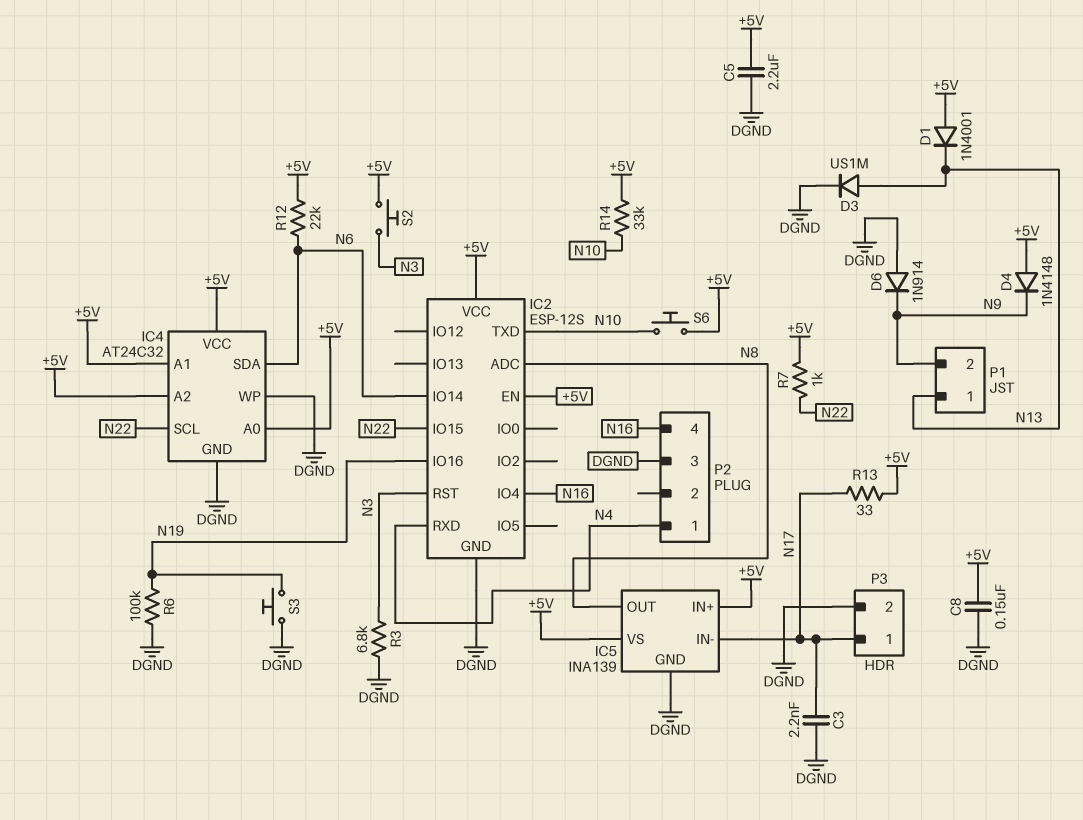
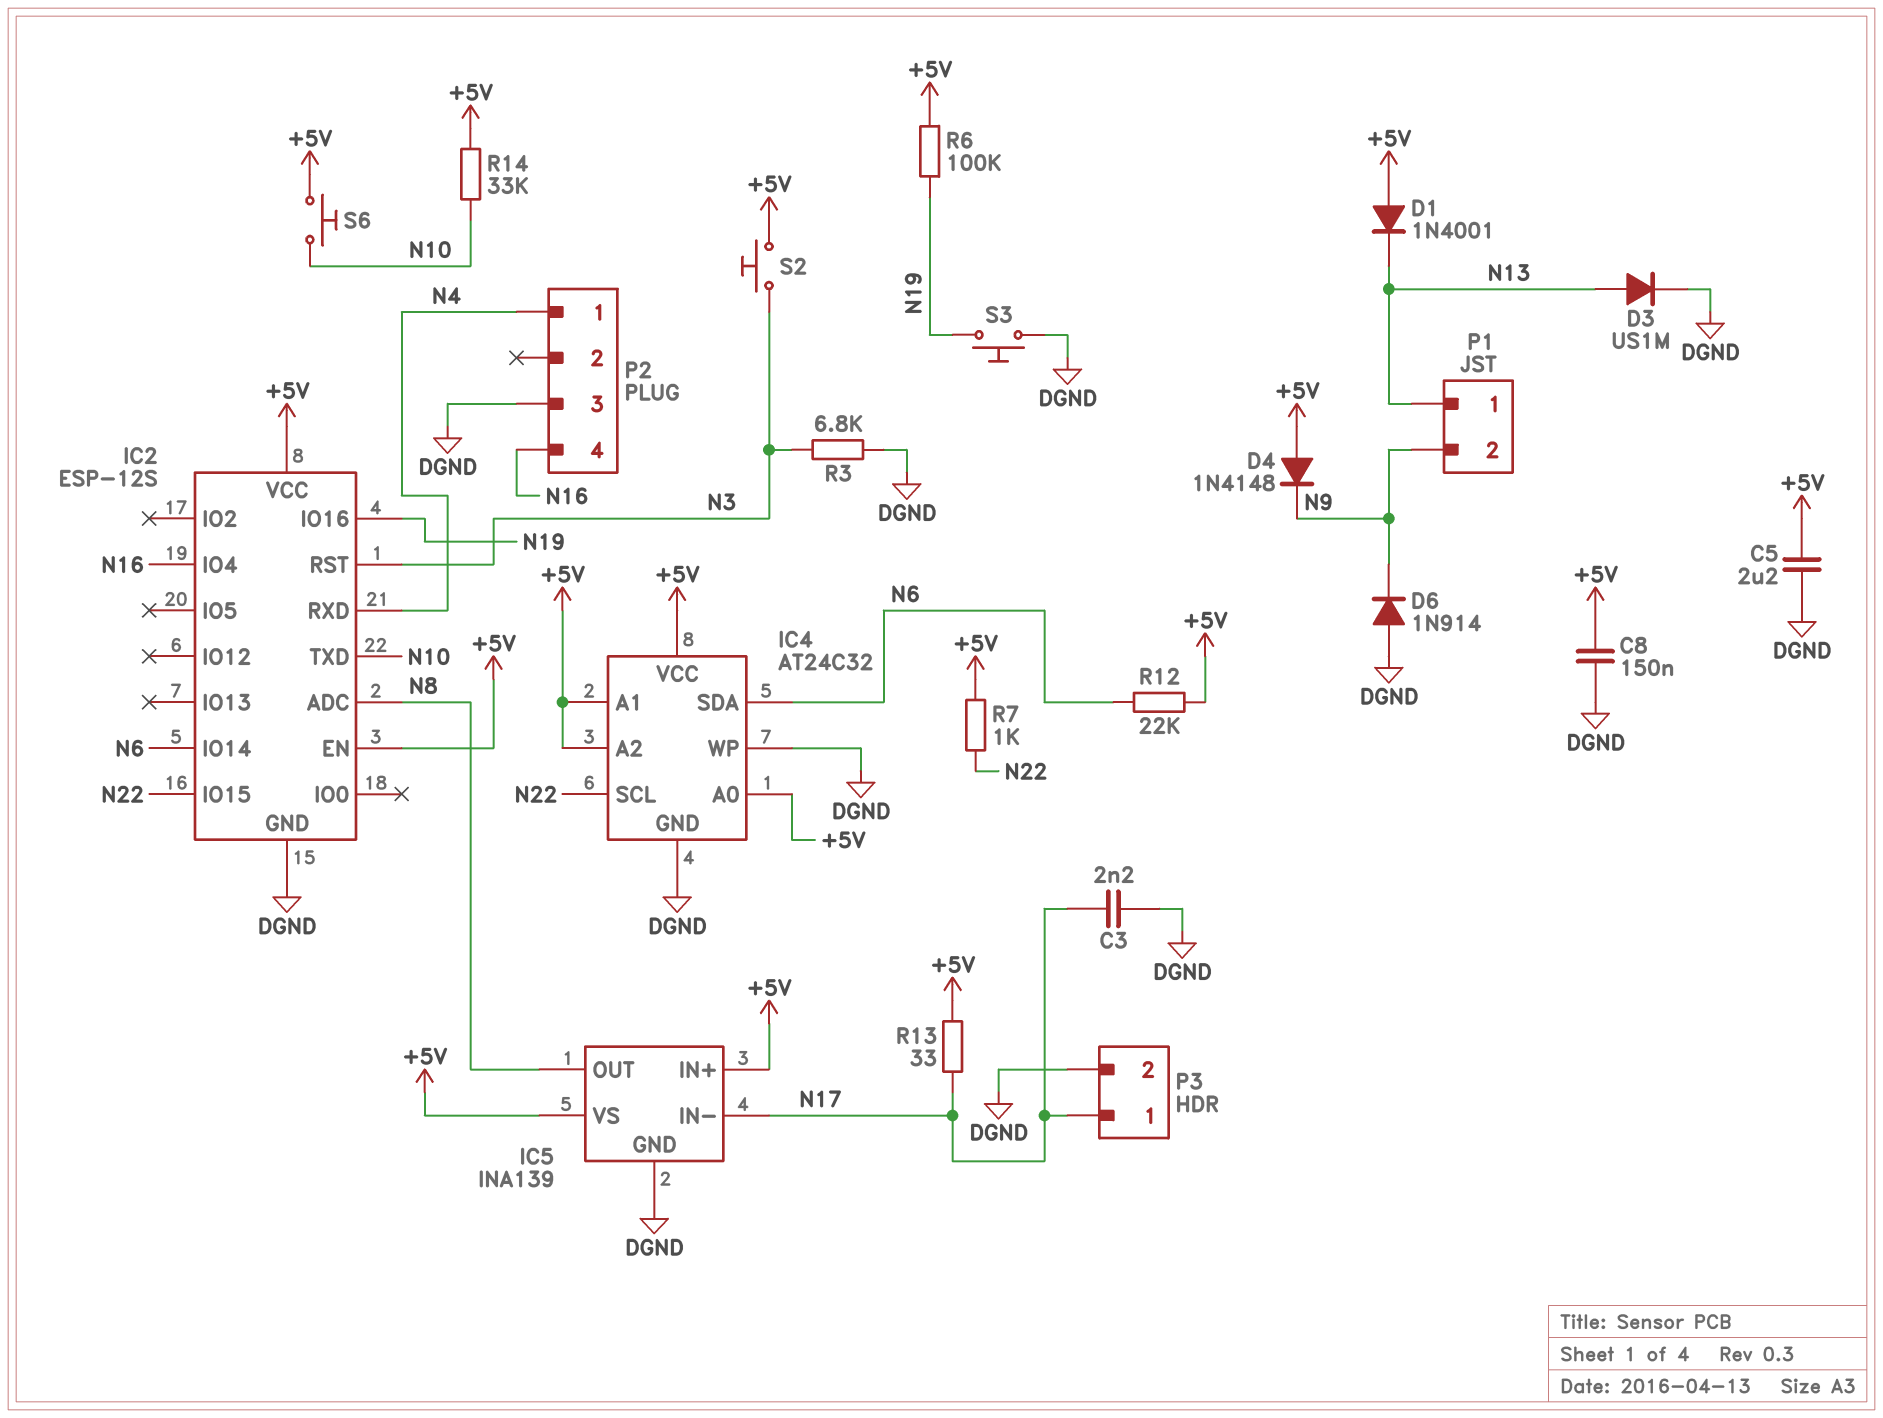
R6: 100k (DGND, N19) -> 100k (+5V, N19)

